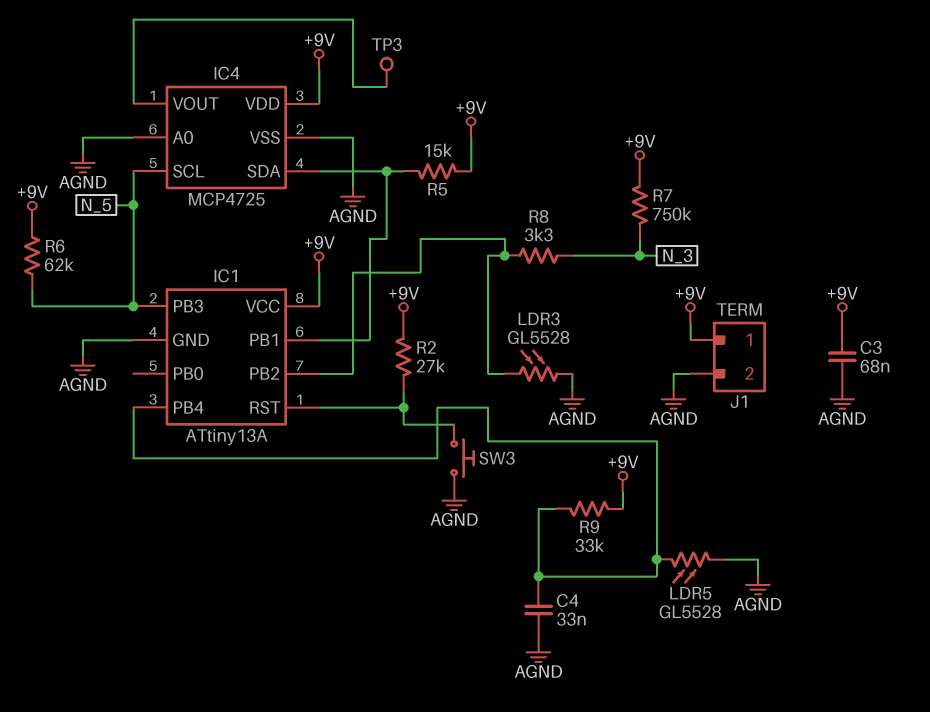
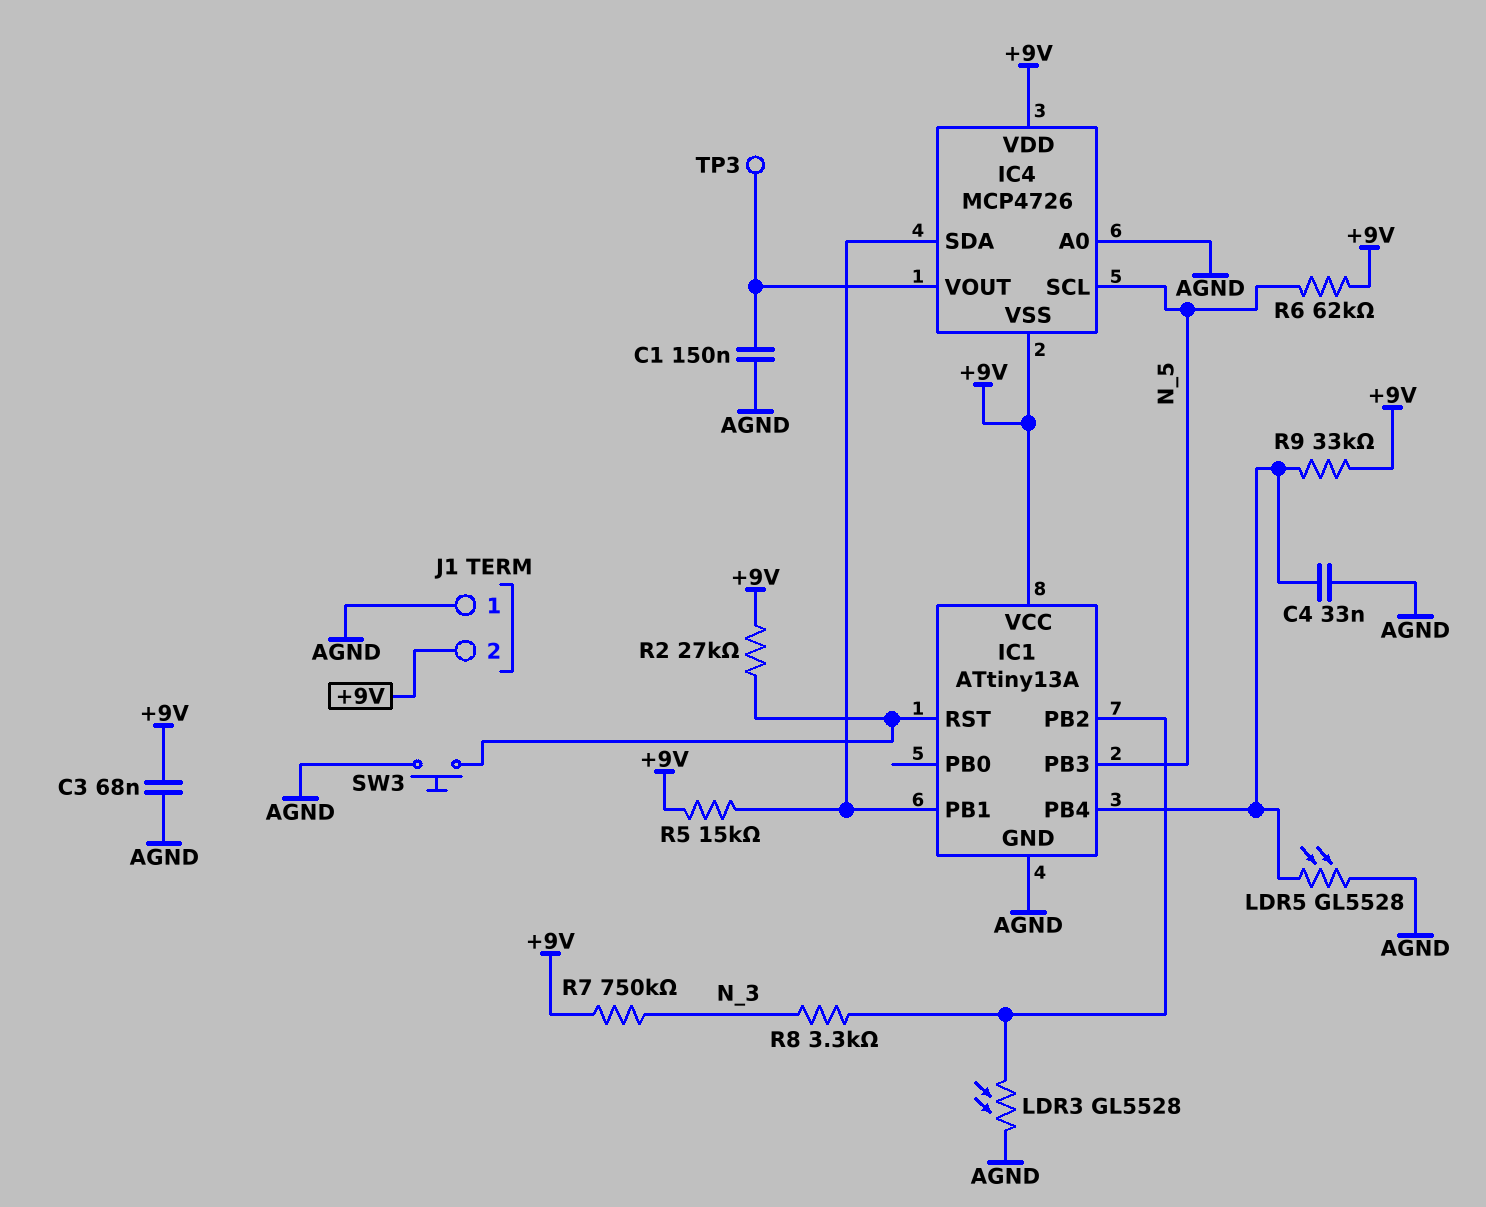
C1: none -> 150nF (AGND, IC4/VOUT)
IC4: MCP4725 -> MCP4726
IC4 pin VSS: AGND -> +9V
J1 pin 1: +9V -> AGND
J1 pin 2: AGND -> +9V

